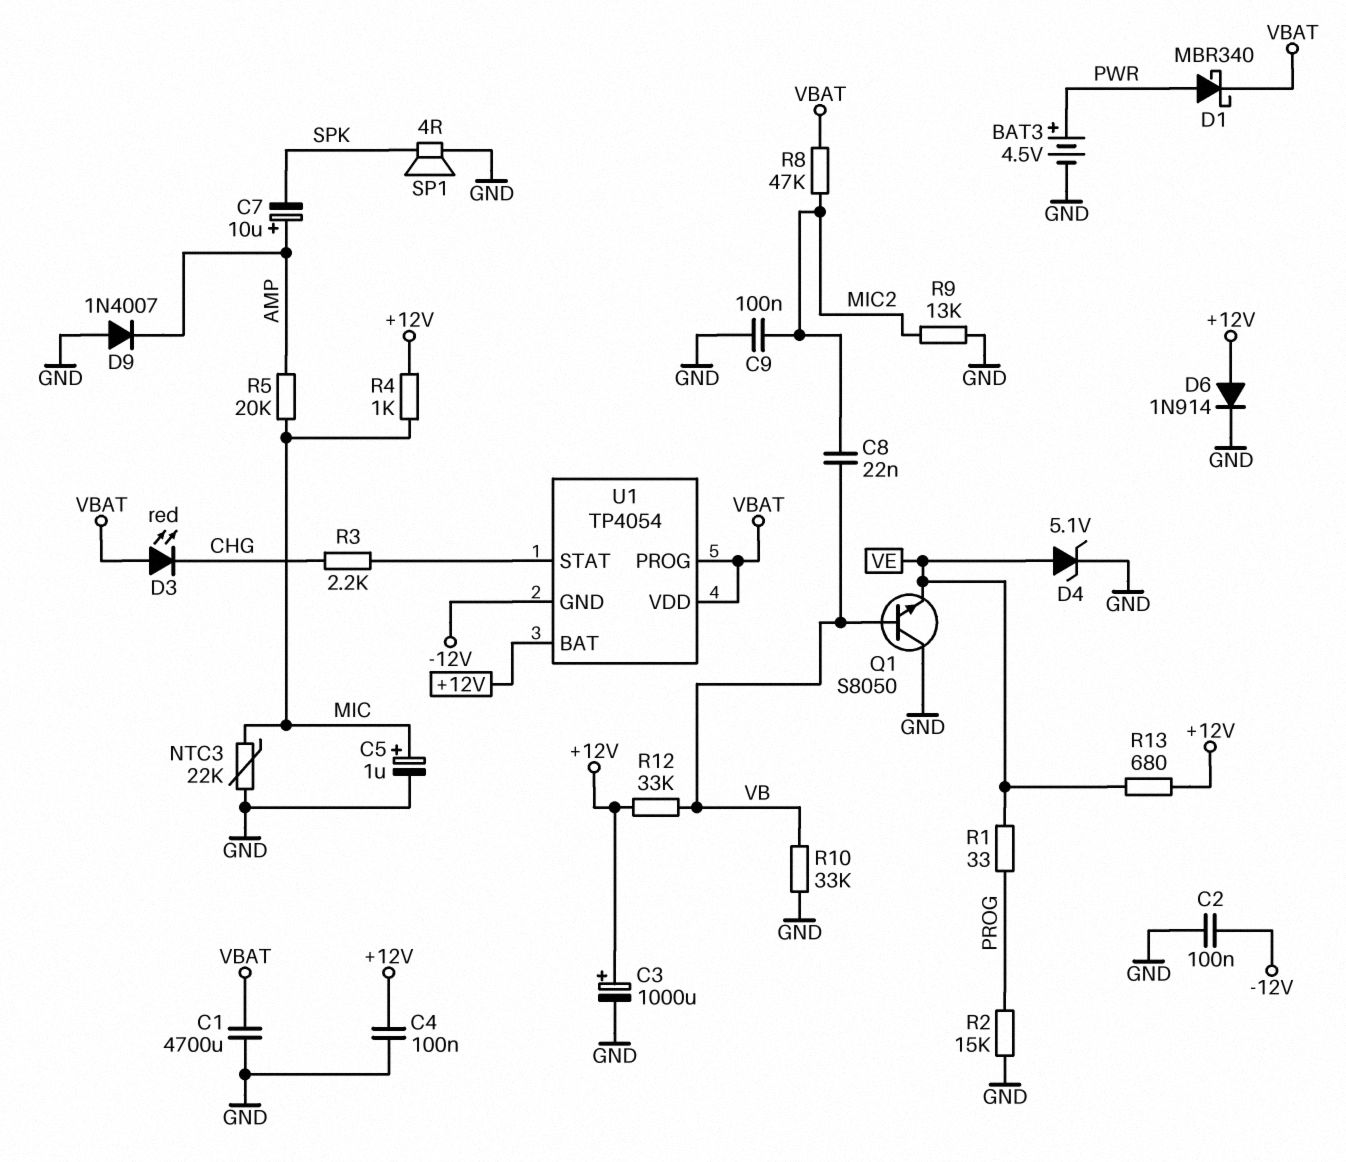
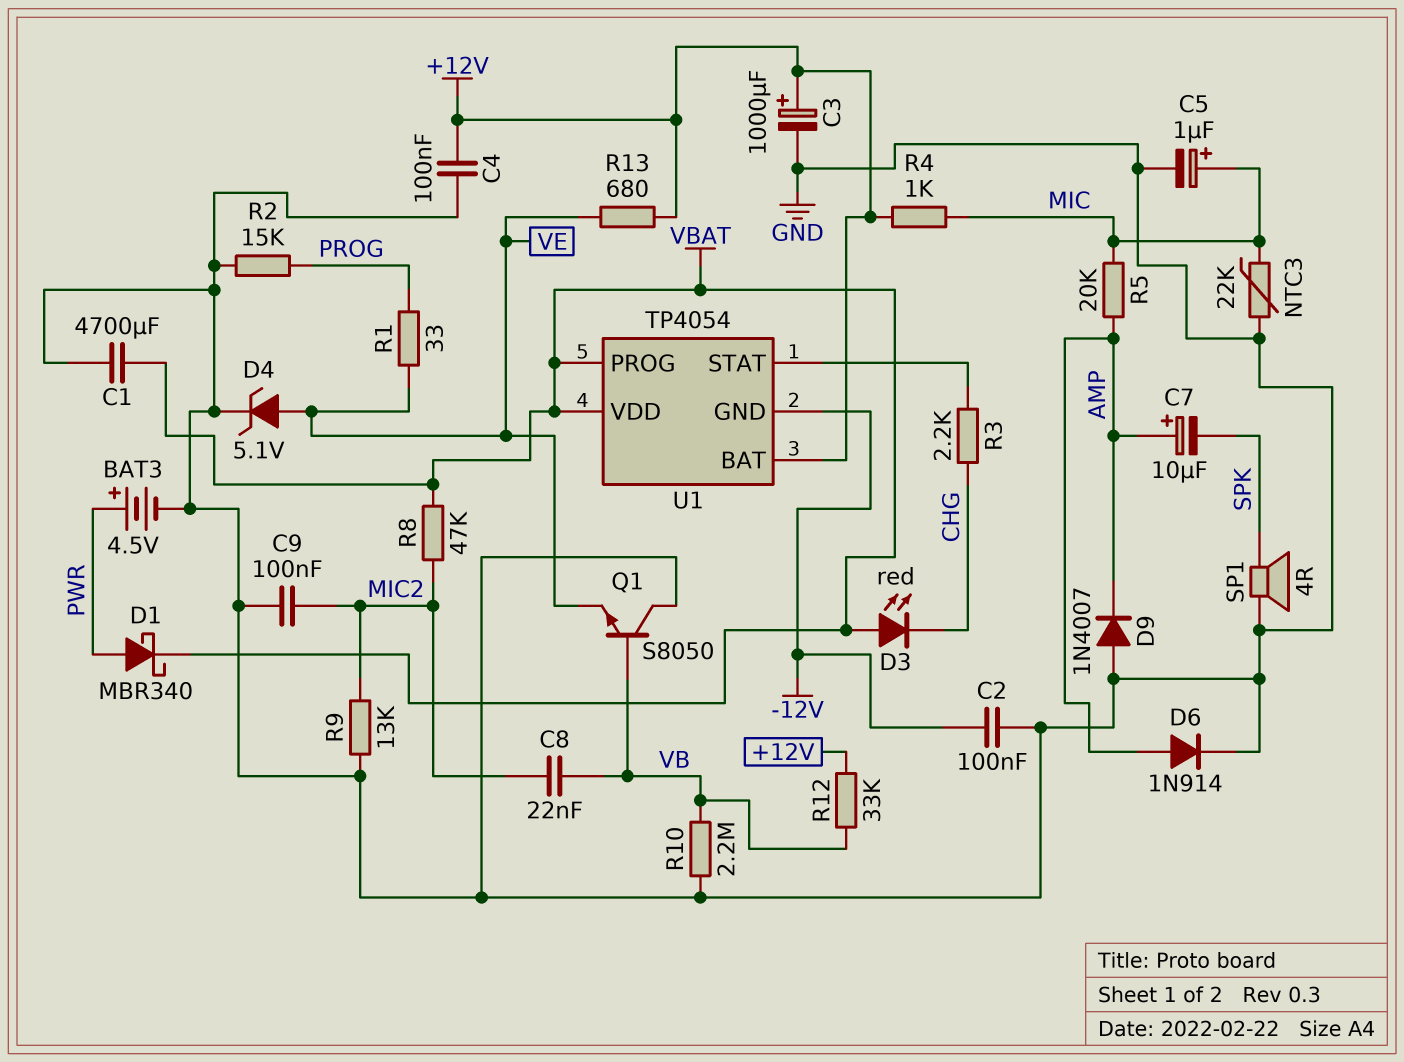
D6: diode 1N914 (A +12V, K GND) -> diode 1N914 (A AMP, K GND)
R10: 33k (GND, VB) -> 2.2M (GND, VB)

